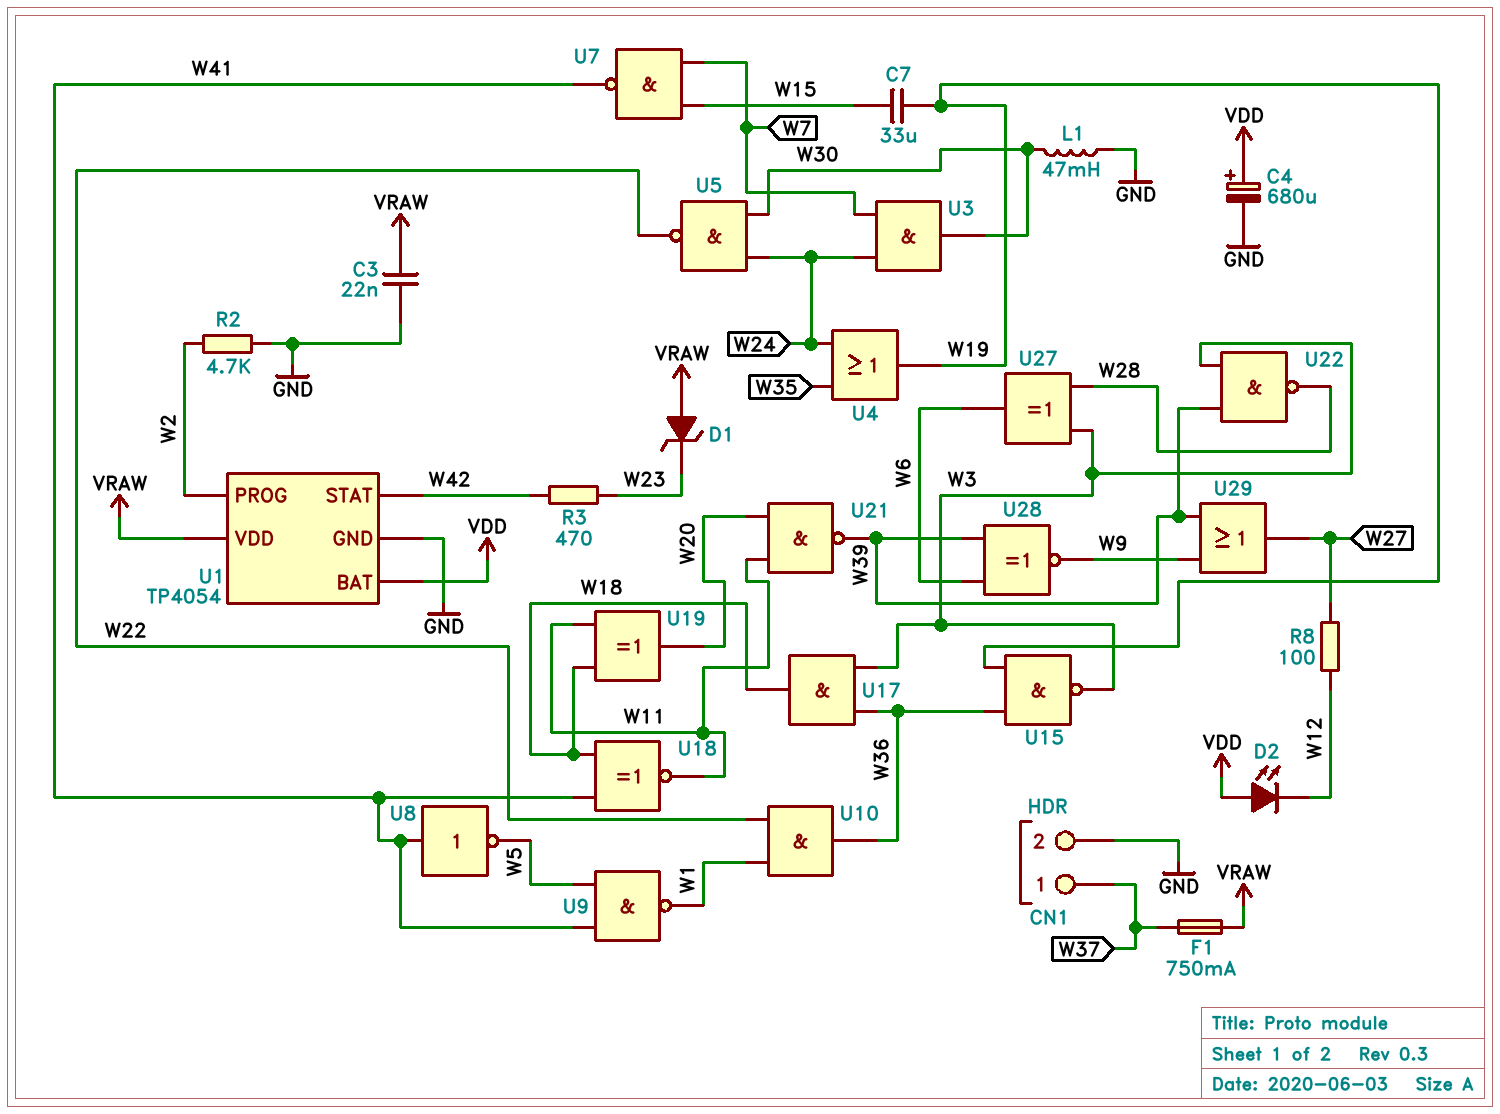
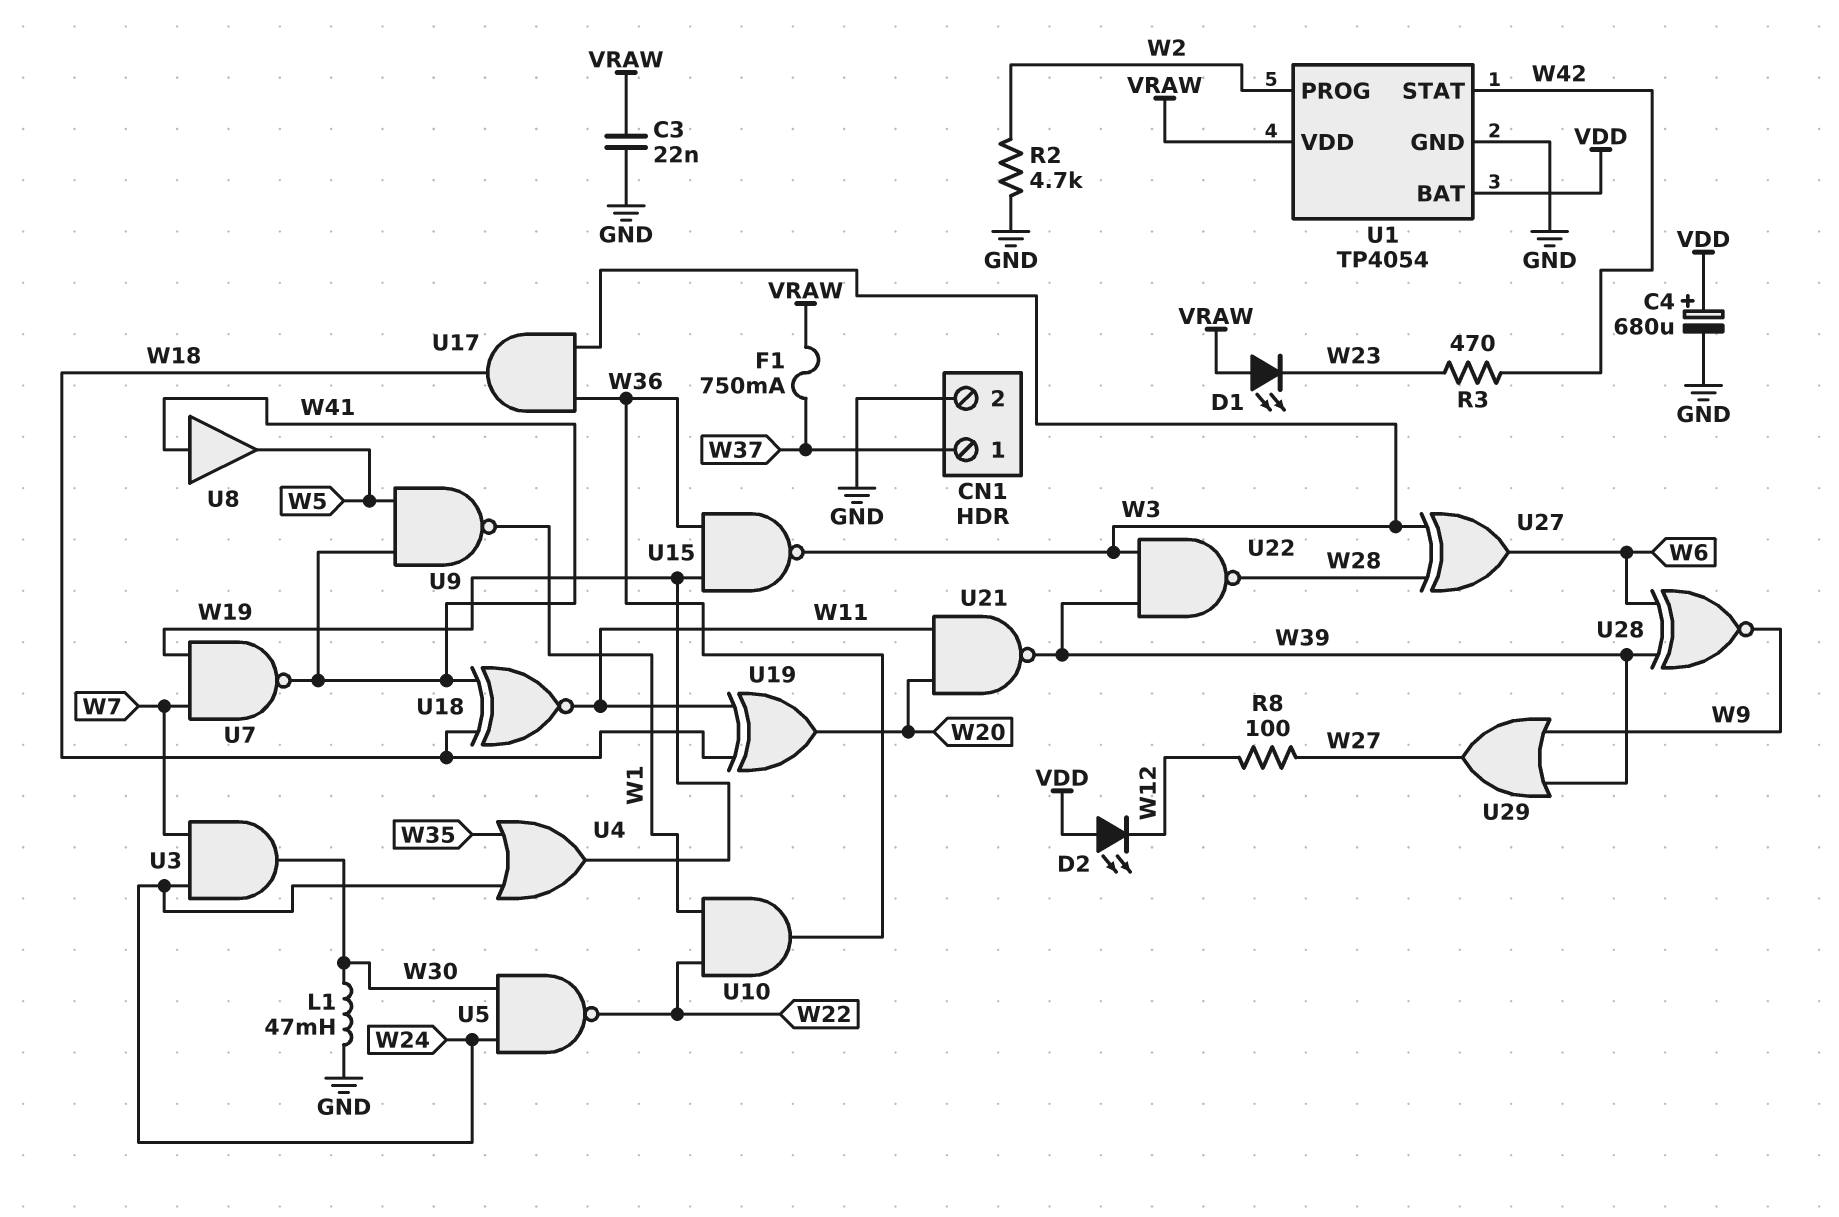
C7: 33uF (W15, W19) -> none
D1: zener (A VRAW, K W23) -> LED (A VRAW, K W23)
U7: NAND (in W7, in W15, out W41) -> NAND (in W7, in W19, out W41)
U8: NOT (in W41, out W5) -> buffer (in W41, out W5)

